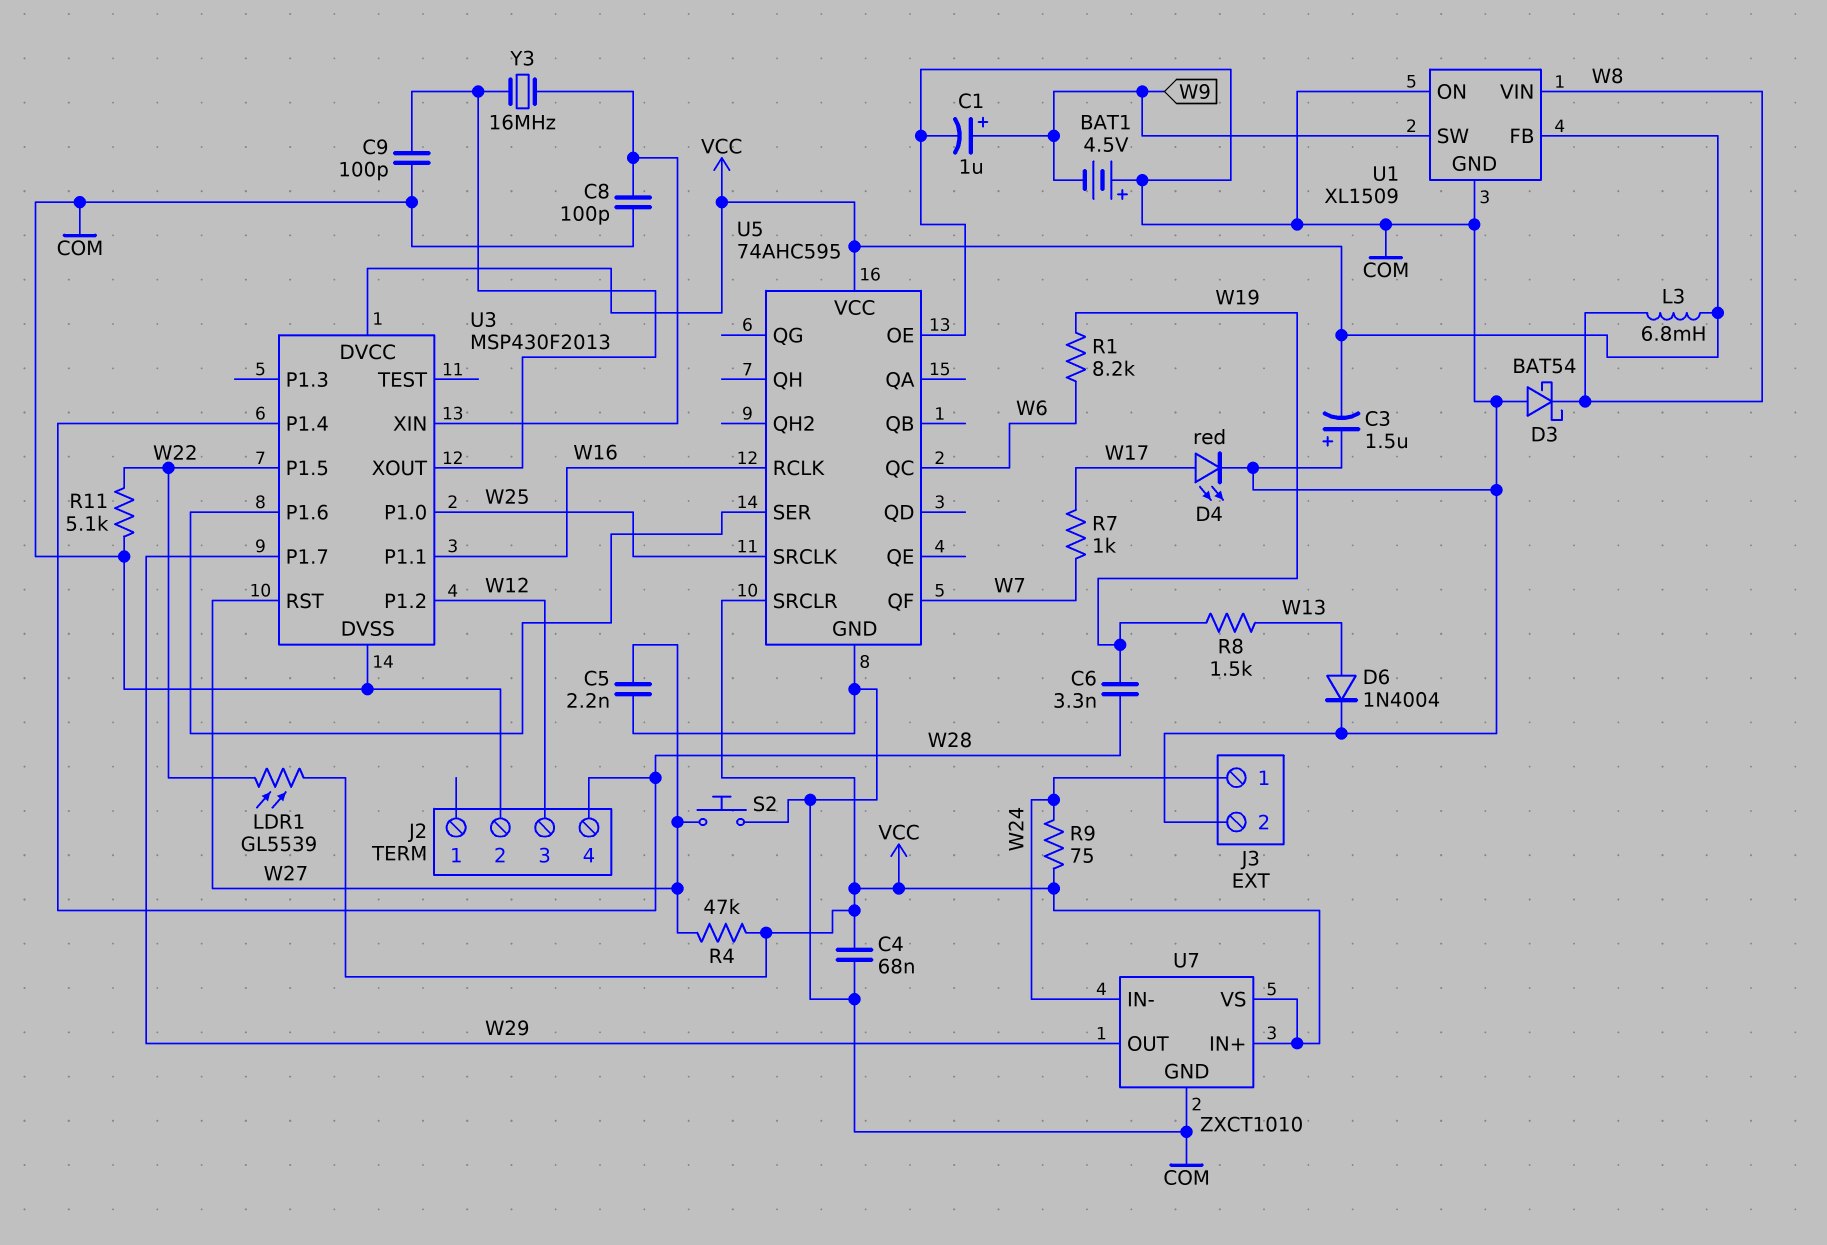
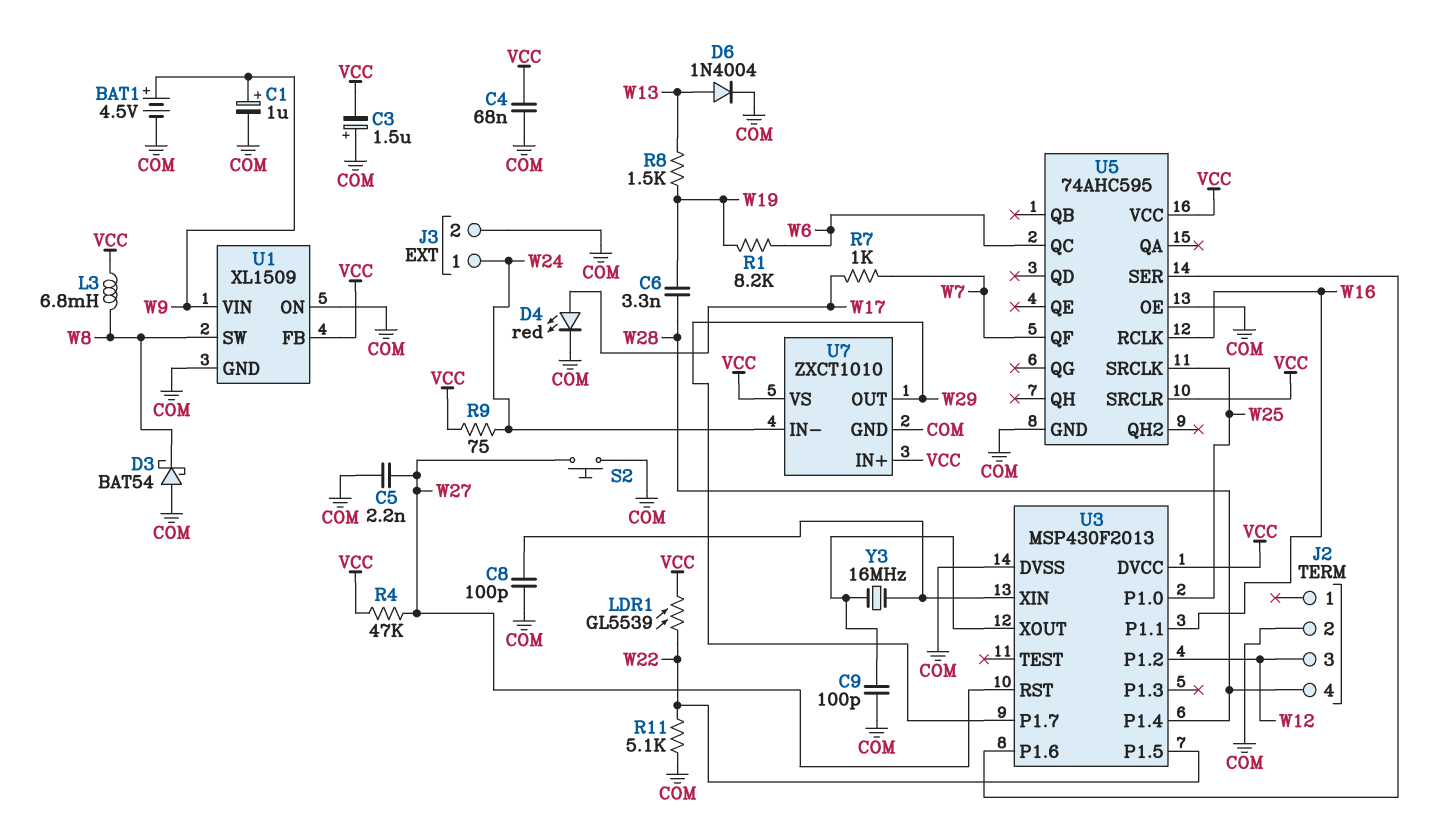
BAT1: 4.5V (plus COM, minus W9) -> 4.5V (plus W9, minus COM)
U1 pin SW: W9 -> W8
U1 pin VIN: W8 -> W9

